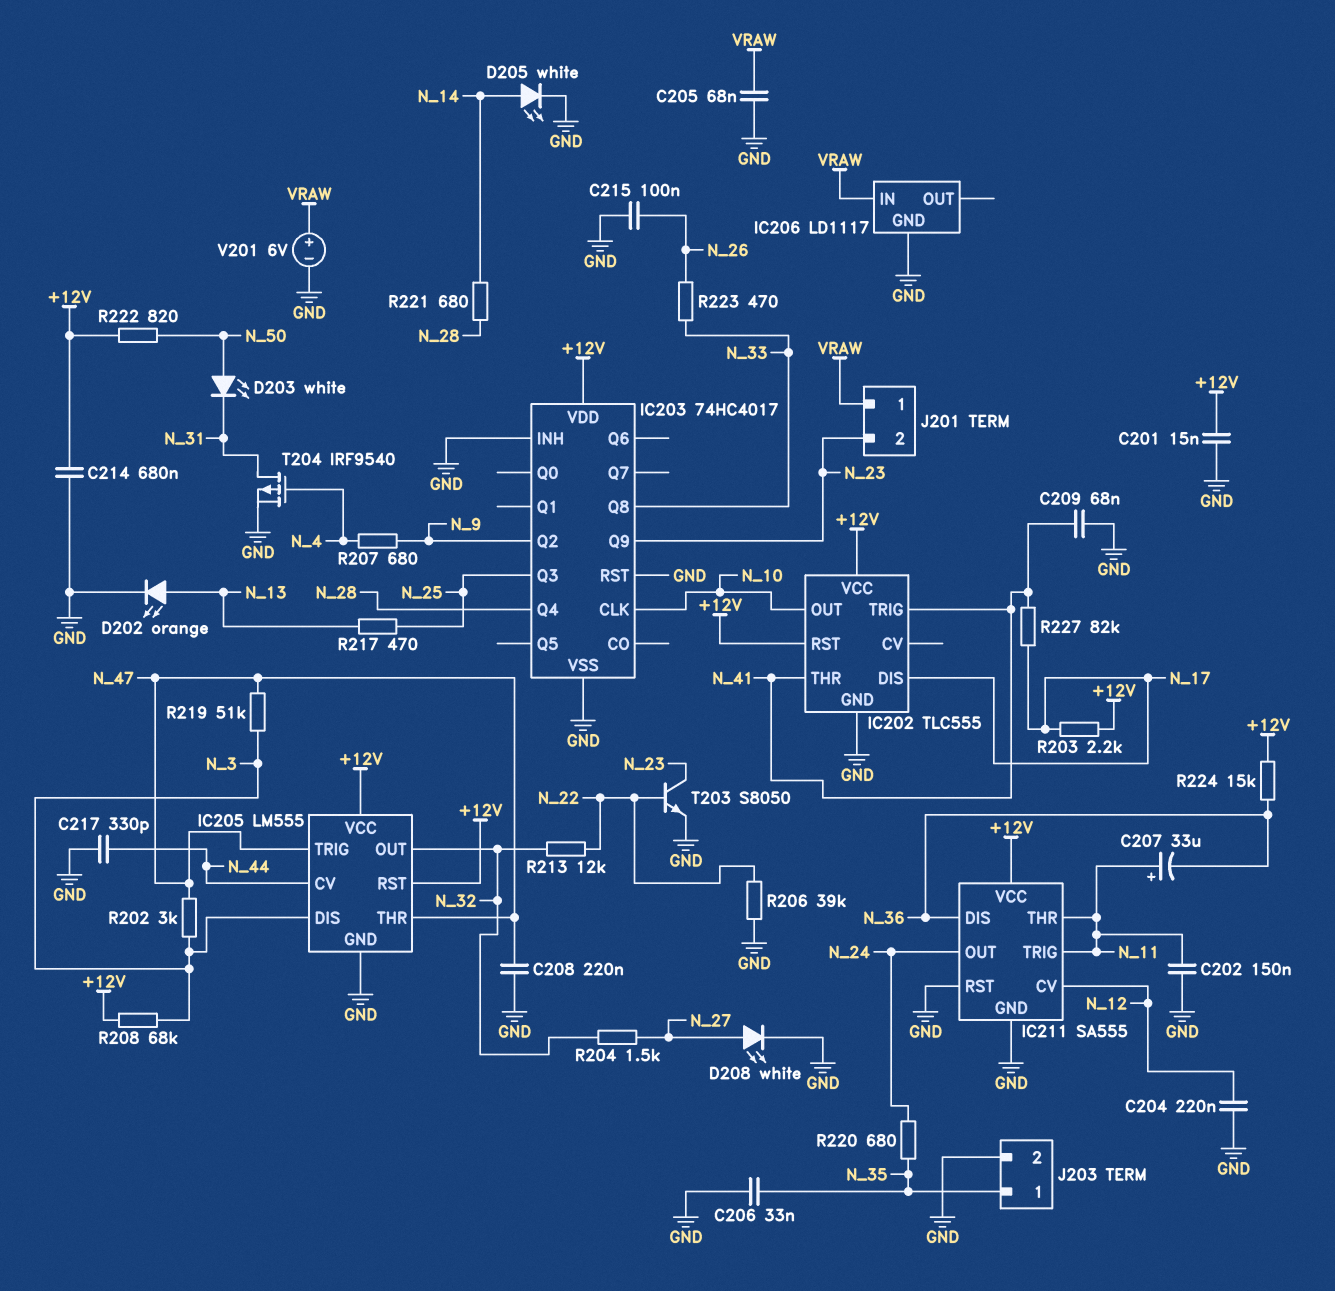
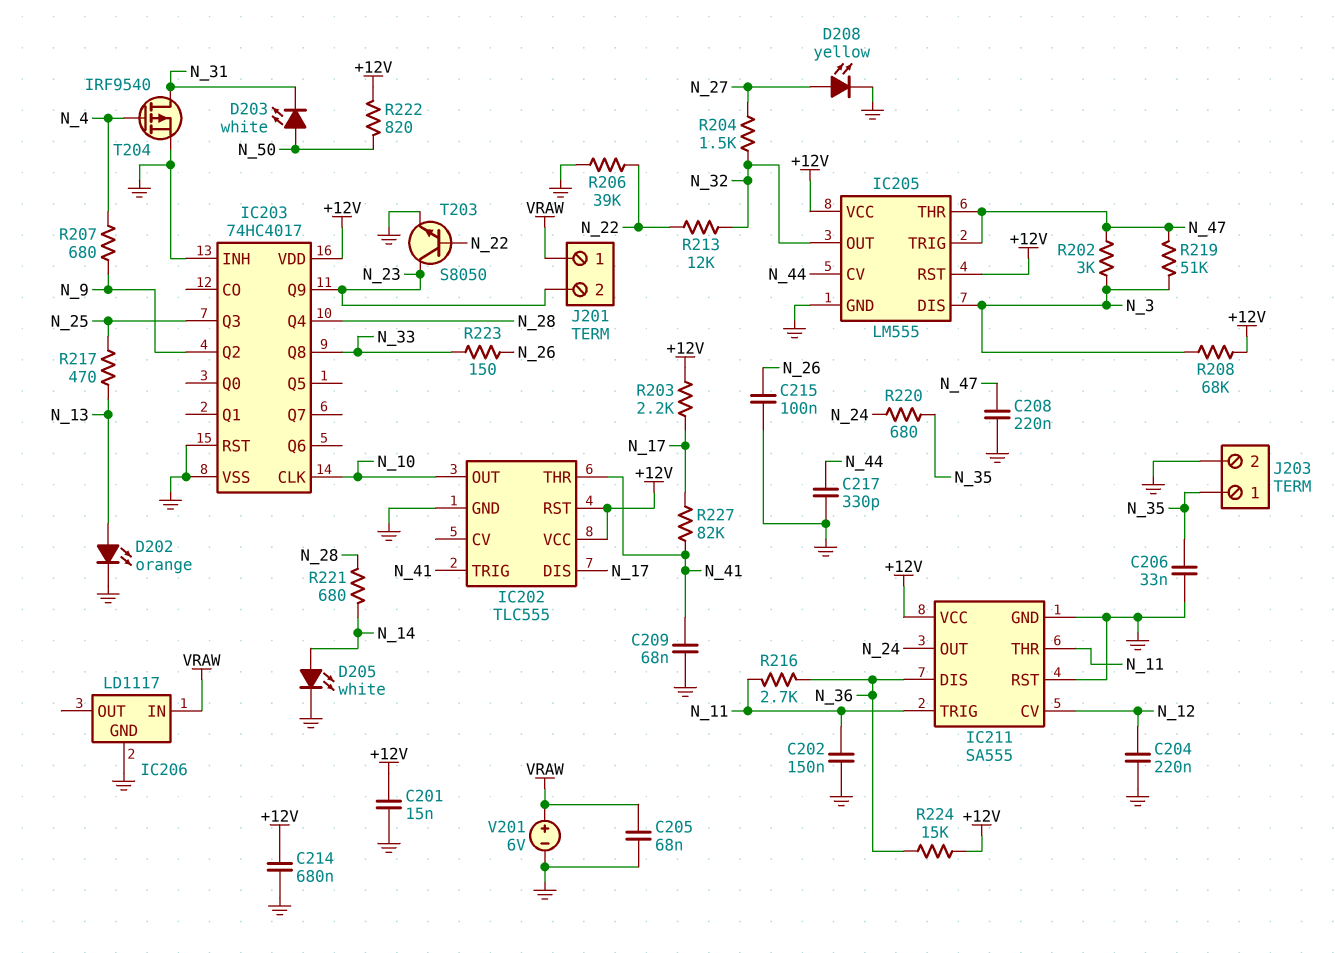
C207: 33uF (plus N_11, minus N_36) -> none
D208: LED white (A N_27, K GND) -> LED yellow (A N_27, K GND)
R216: none -> 2.7k (N_11, N_36)
R223: 470 (N_26, N_33) -> 150 (N_26, N_33)

